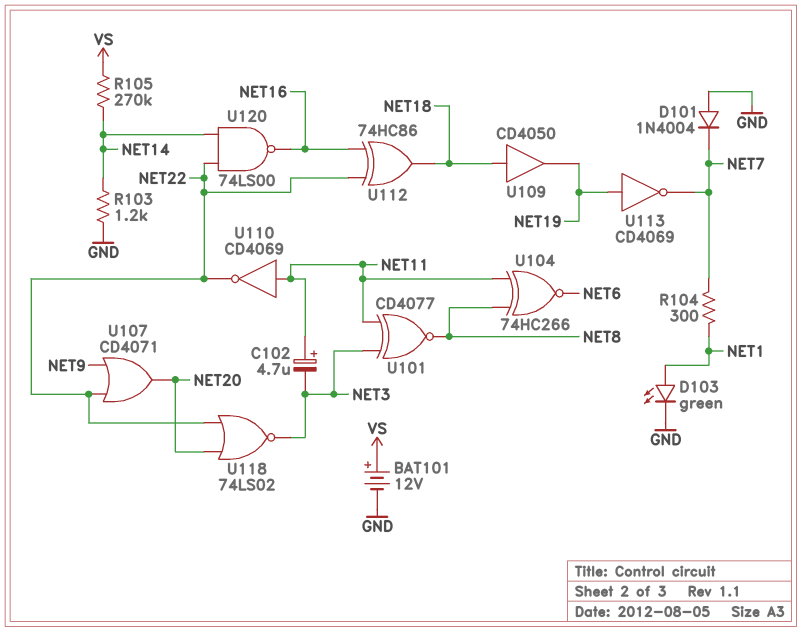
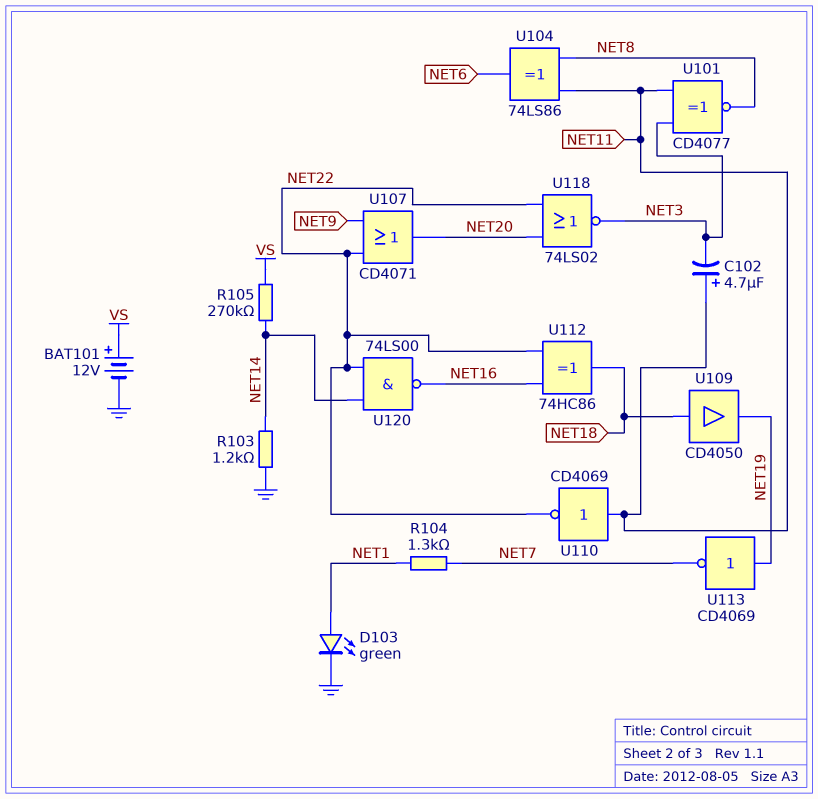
D101: diode 1N4004 (A GND, K NET7) -> none
R104: 300 (NET1, NET7) -> 1.3k (NET1, NET7)
U104: XNOR 74HC266 (in NET8, in NET11, out NET6) -> XOR 74LS86 (in NET8, in NET11, out NET6)

